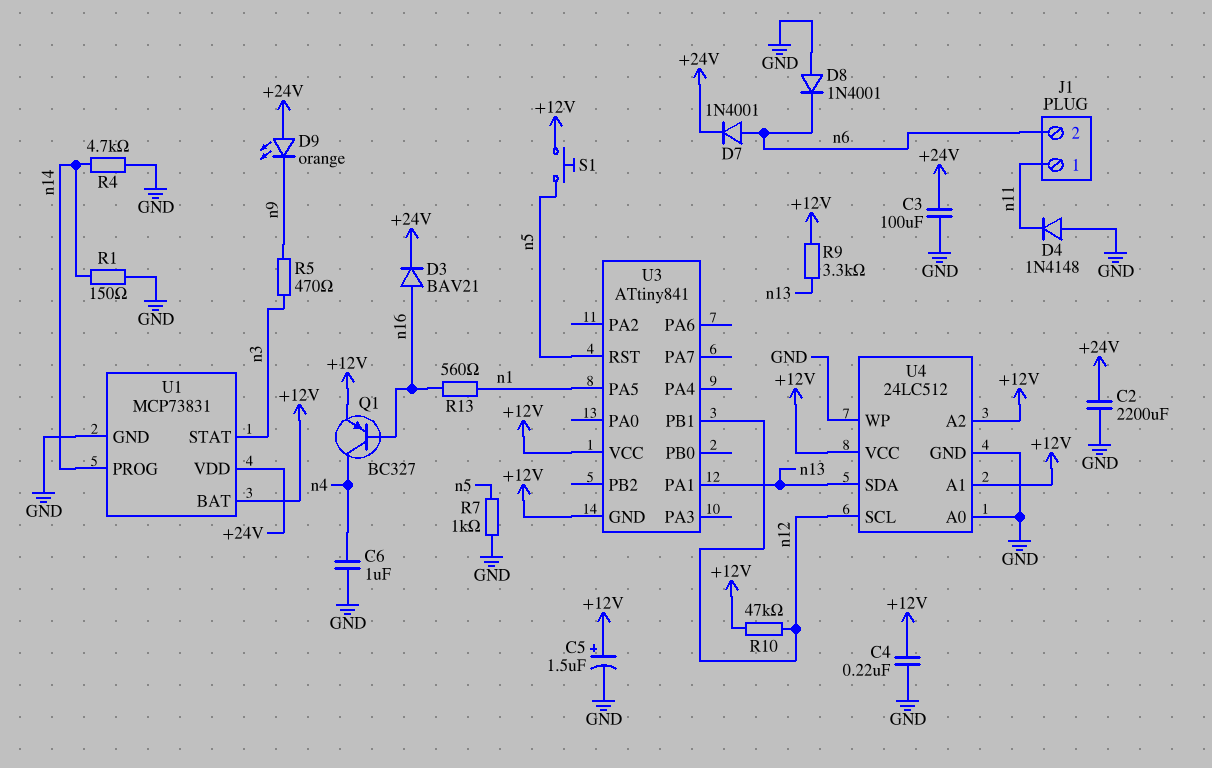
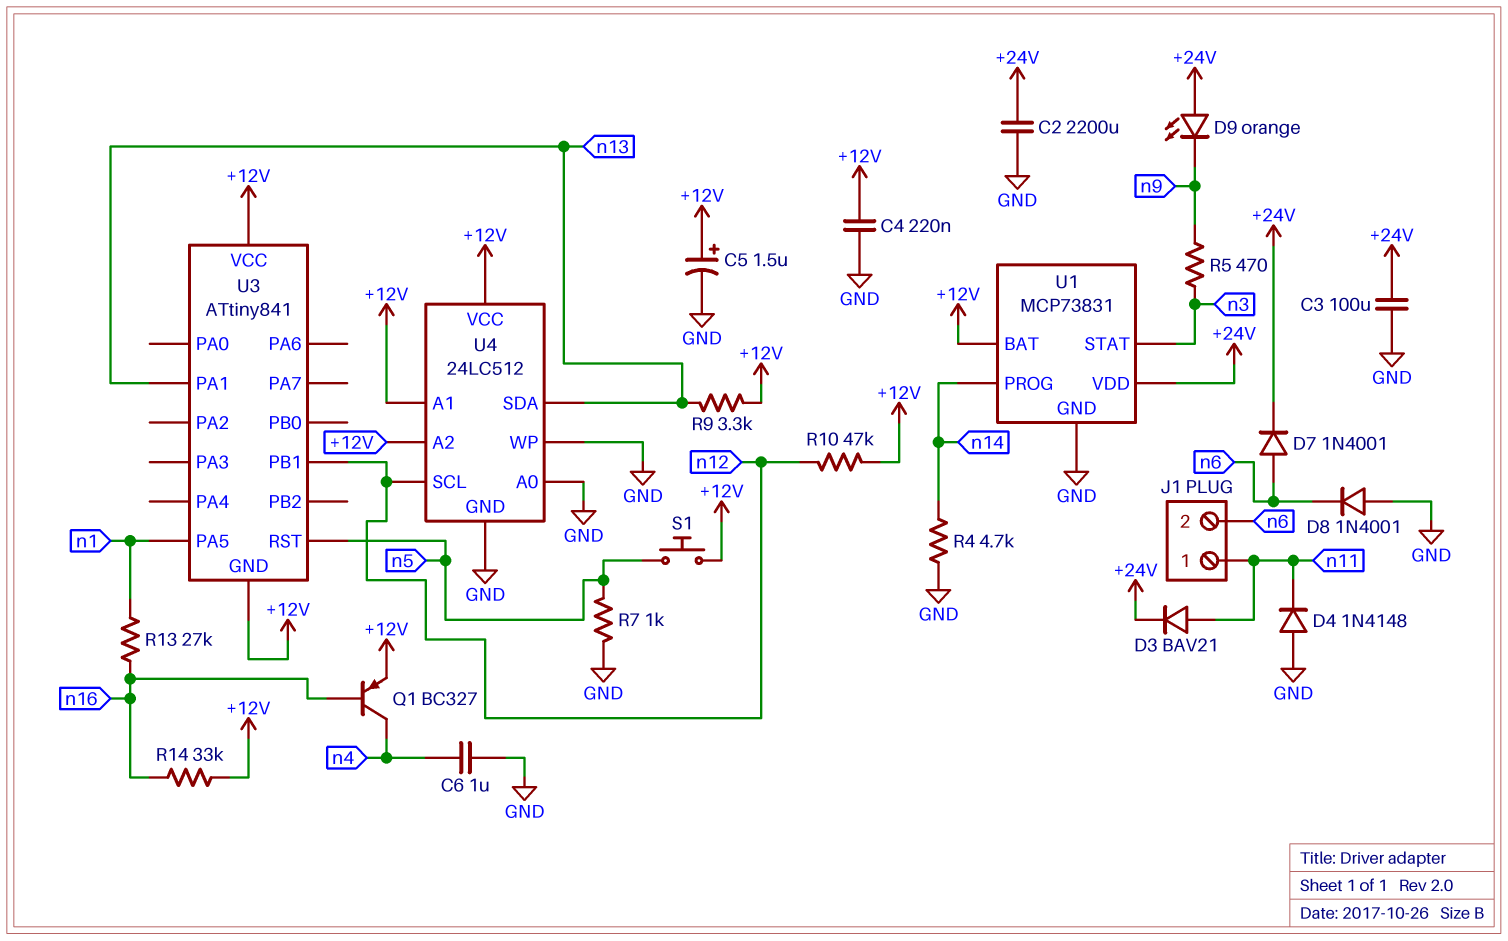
D3: diode BAV21 (A n16, K +24V) -> diode BAV21 (A n11, K +24V)
R1: 150 (GND, n14) -> none
R13: 560 (n1, n16) -> 27k (n1, n16)
R14: none -> 33k (+12V, n16)

